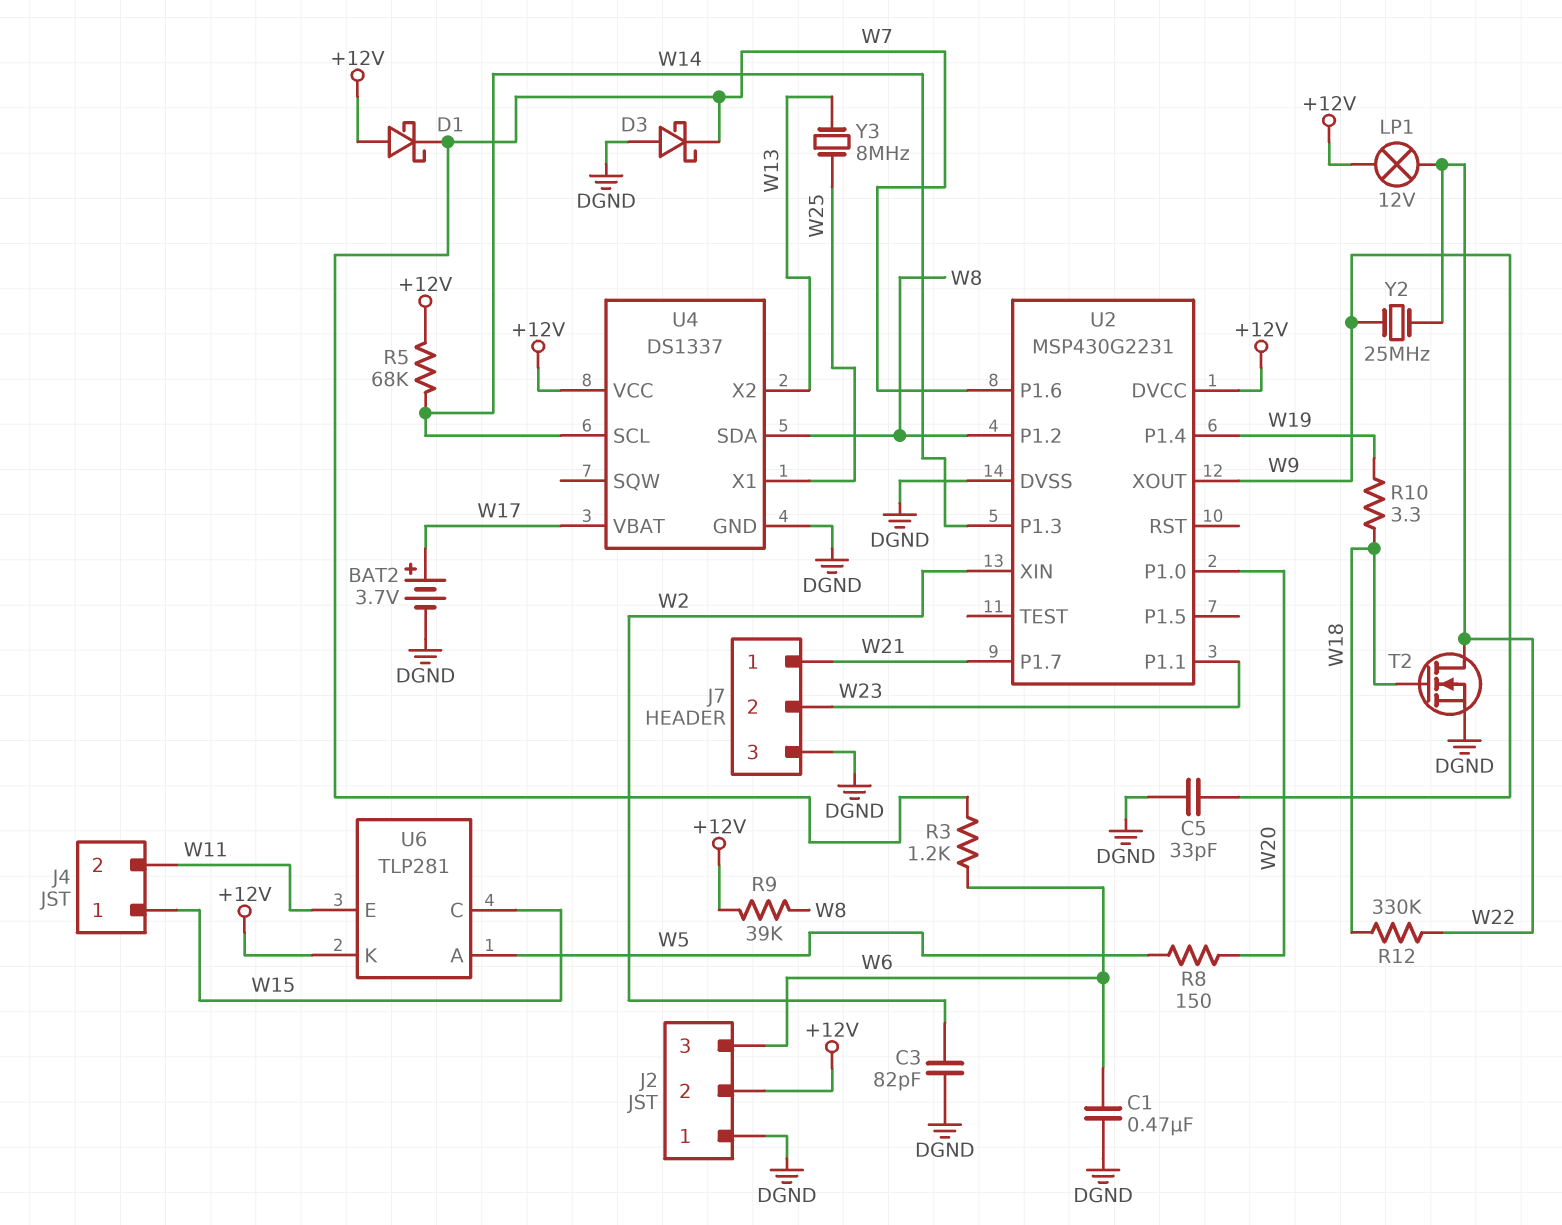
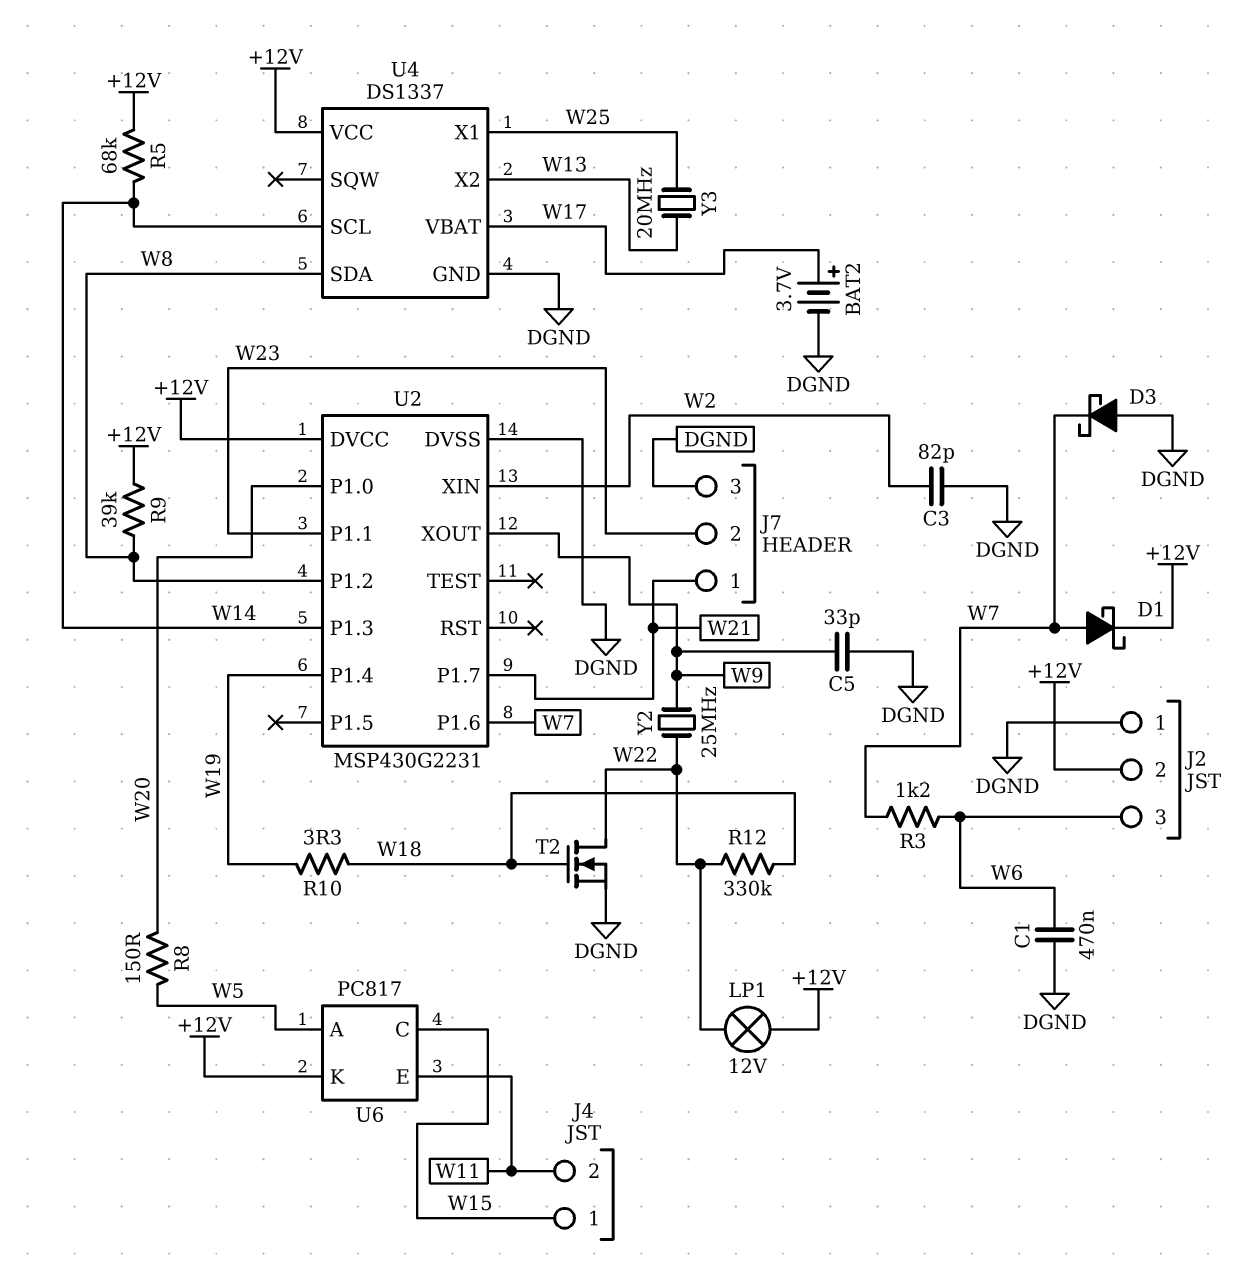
D1: schottky (A +12V, K W7) -> schottky (A W7, K +12V)
U6: TLP281 -> PC817
Y3: 8MHz (W13, W25) -> 20MHz (W13, W25)

